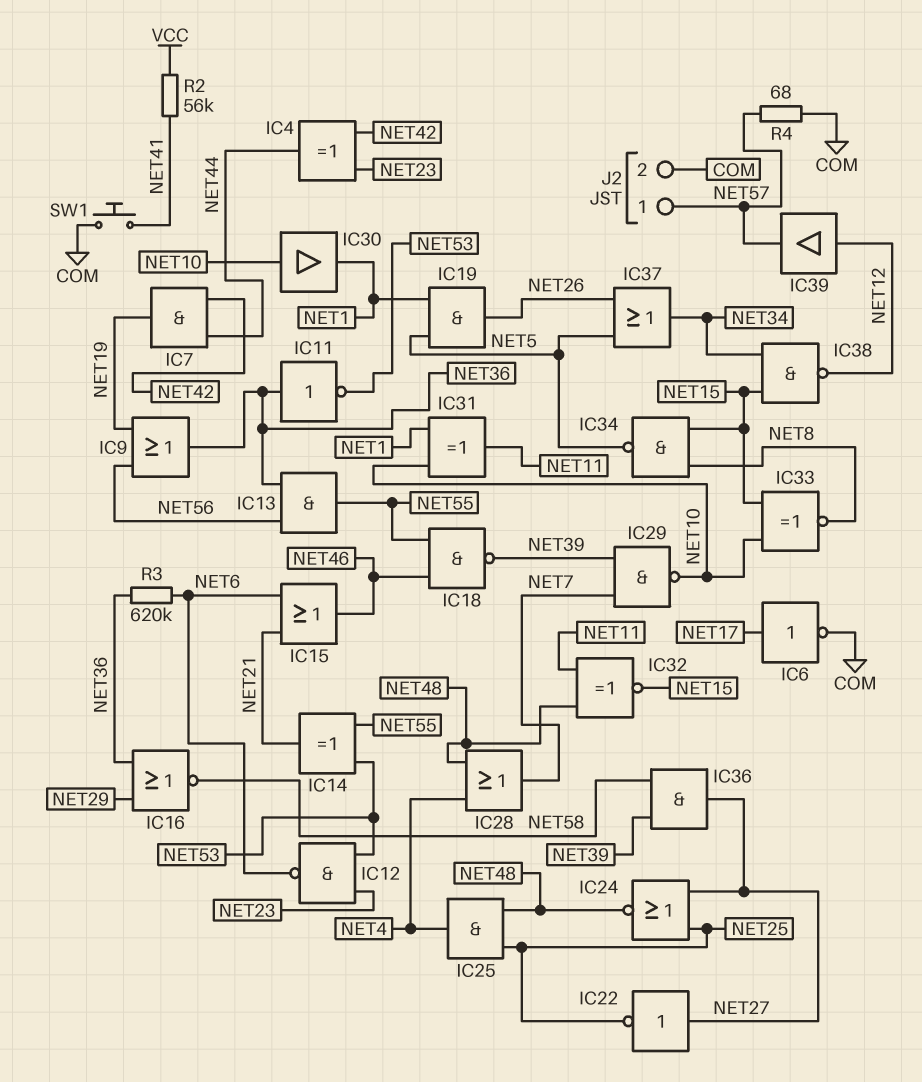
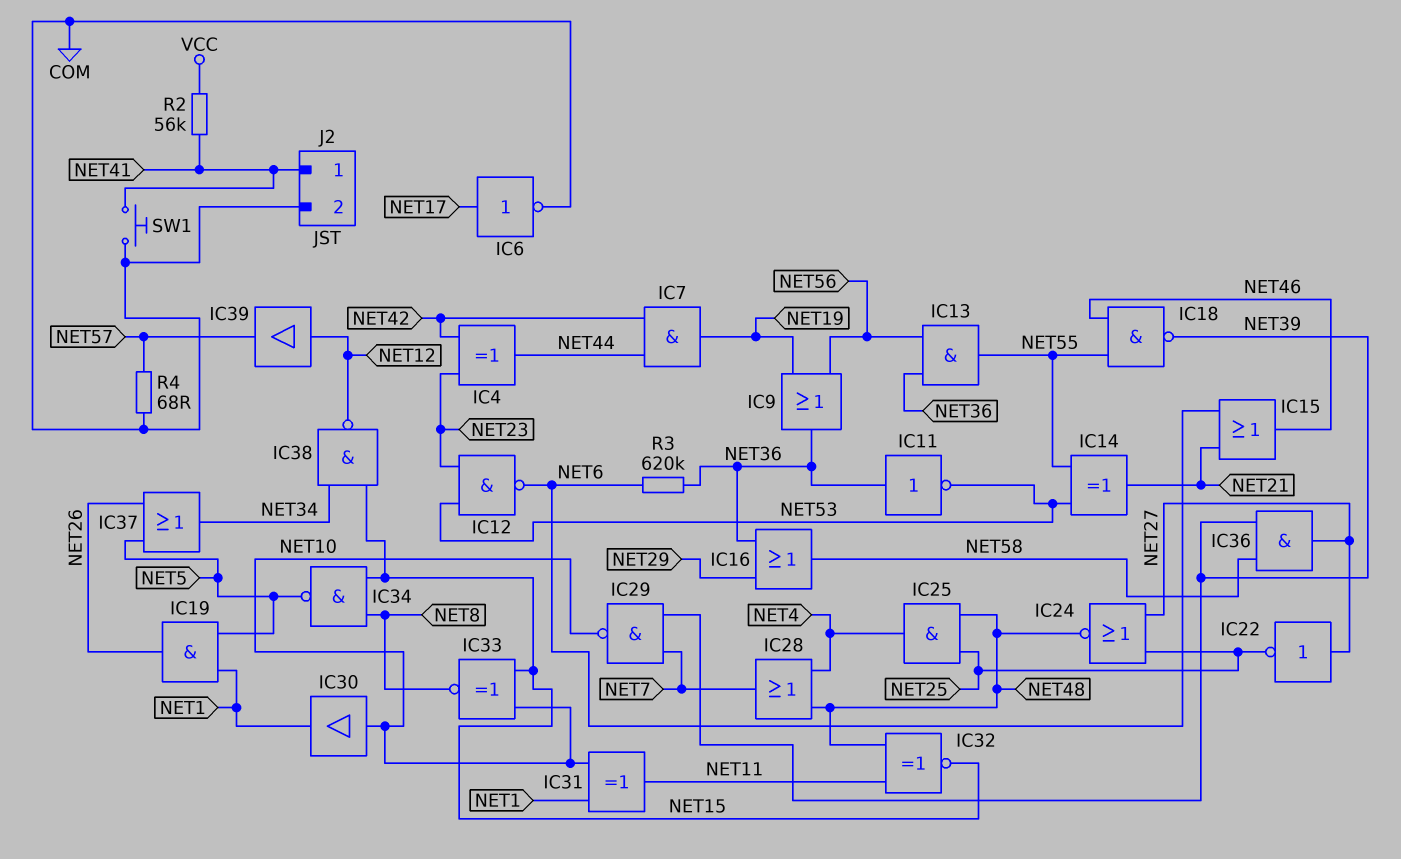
IC16: NOR (in NET29, in NET36, out NET58) -> OR (in NET29, in NET36, out NET58)
J2 pin 1: NET57 -> NET41

